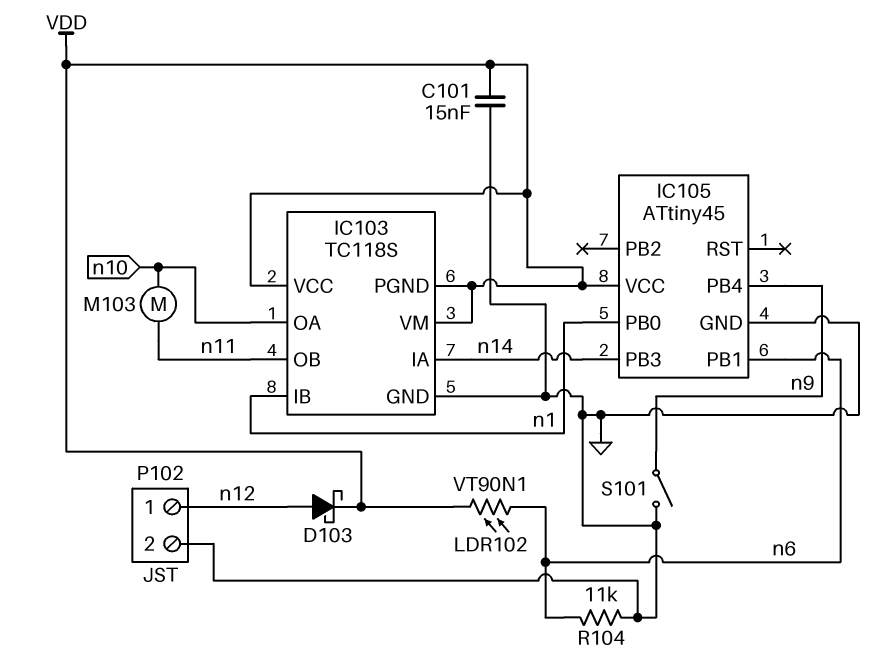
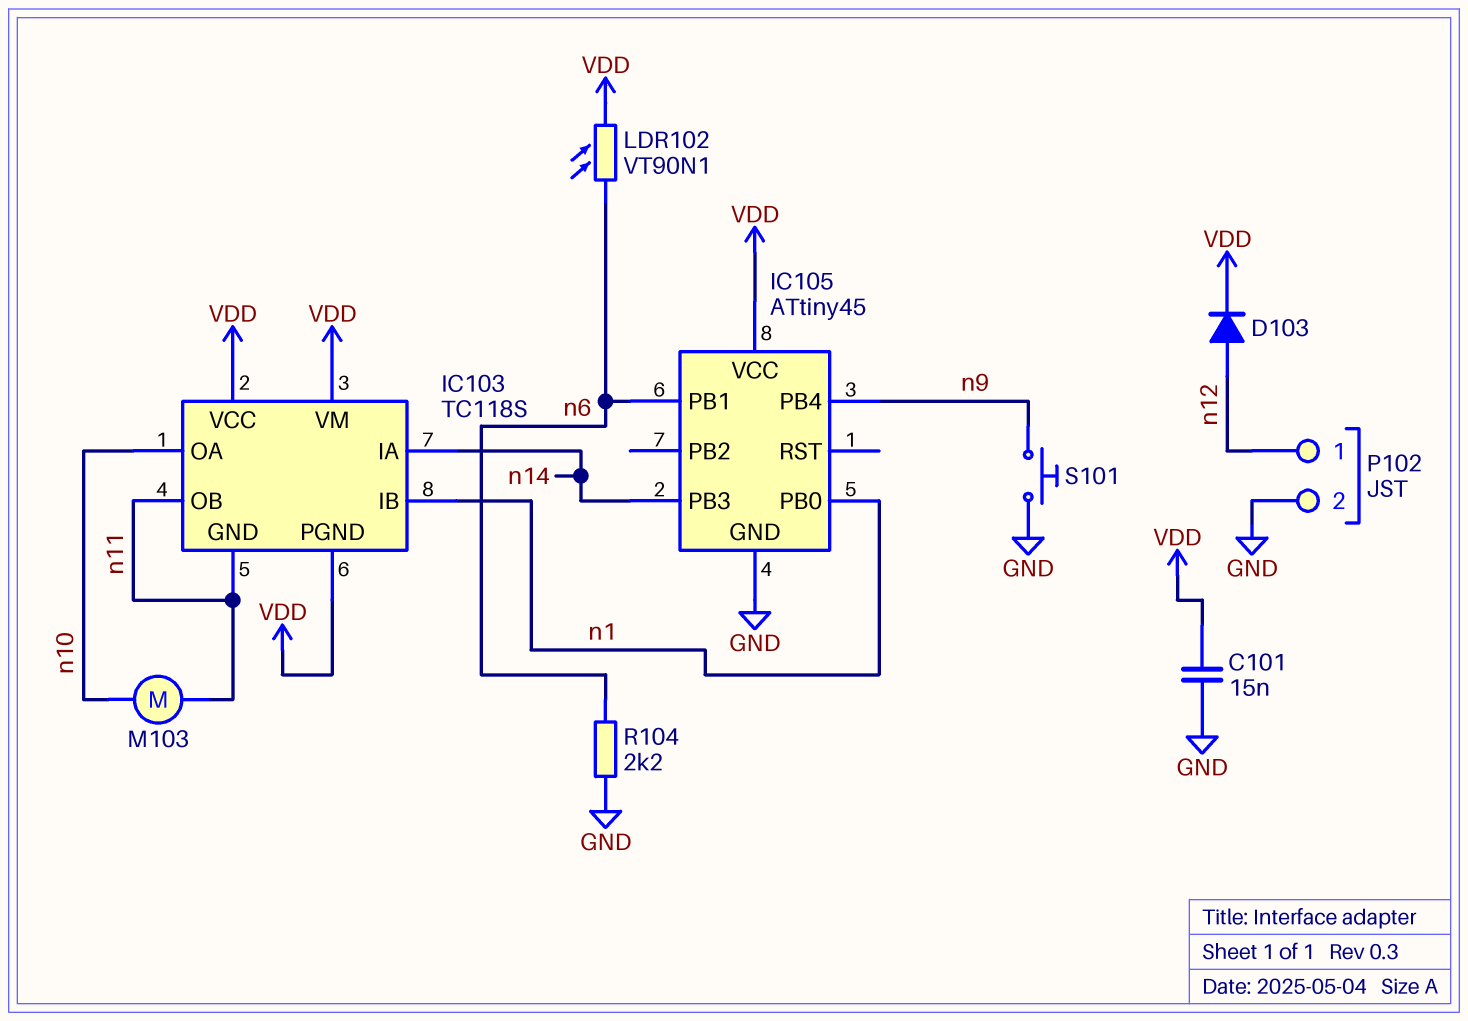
D103: schottky (A n12, K VDD) -> diode (A n12, K VDD)
IC103 pin GND: GND -> n11
R104: 11k (GND, n6) -> 2.2k (GND, n6)
S101: switch (GND, n9) -> button (GND, n9)

